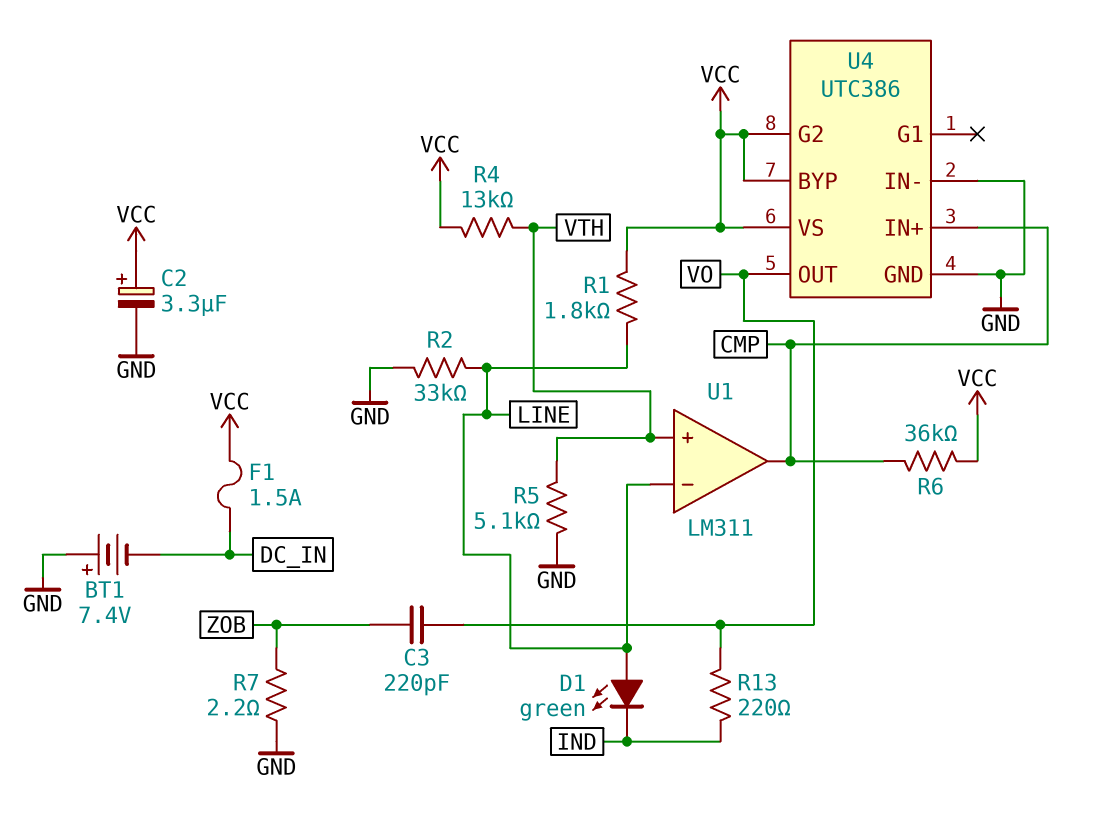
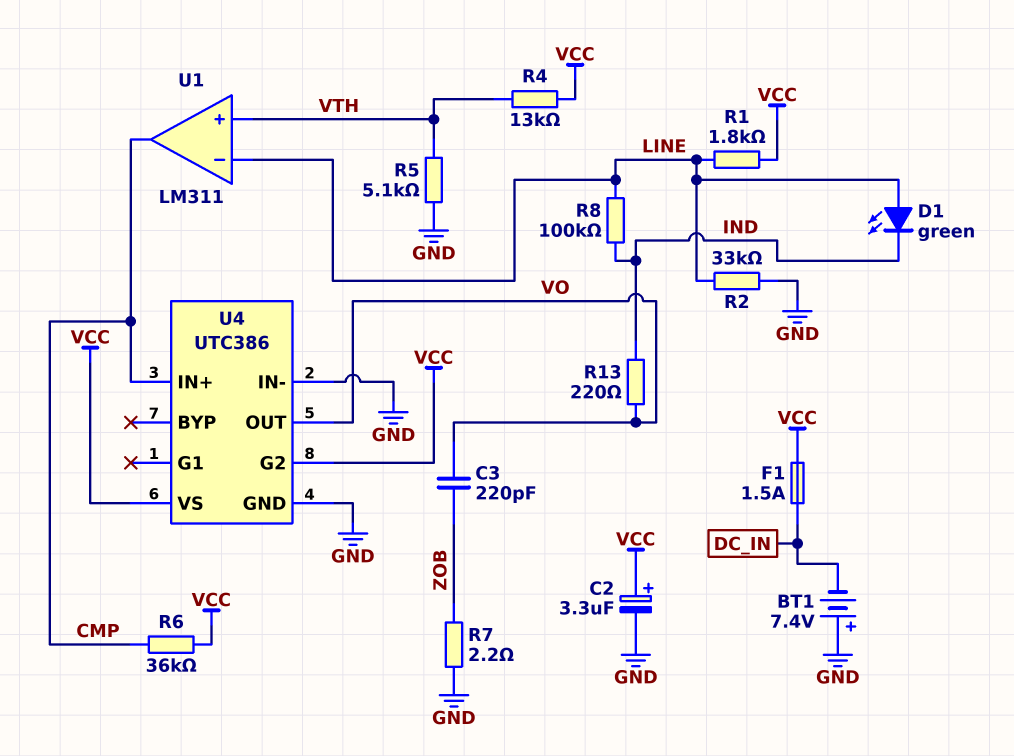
R8: none -> 100k (IND, LINE)
U4 pin BYP: VCC -> none

